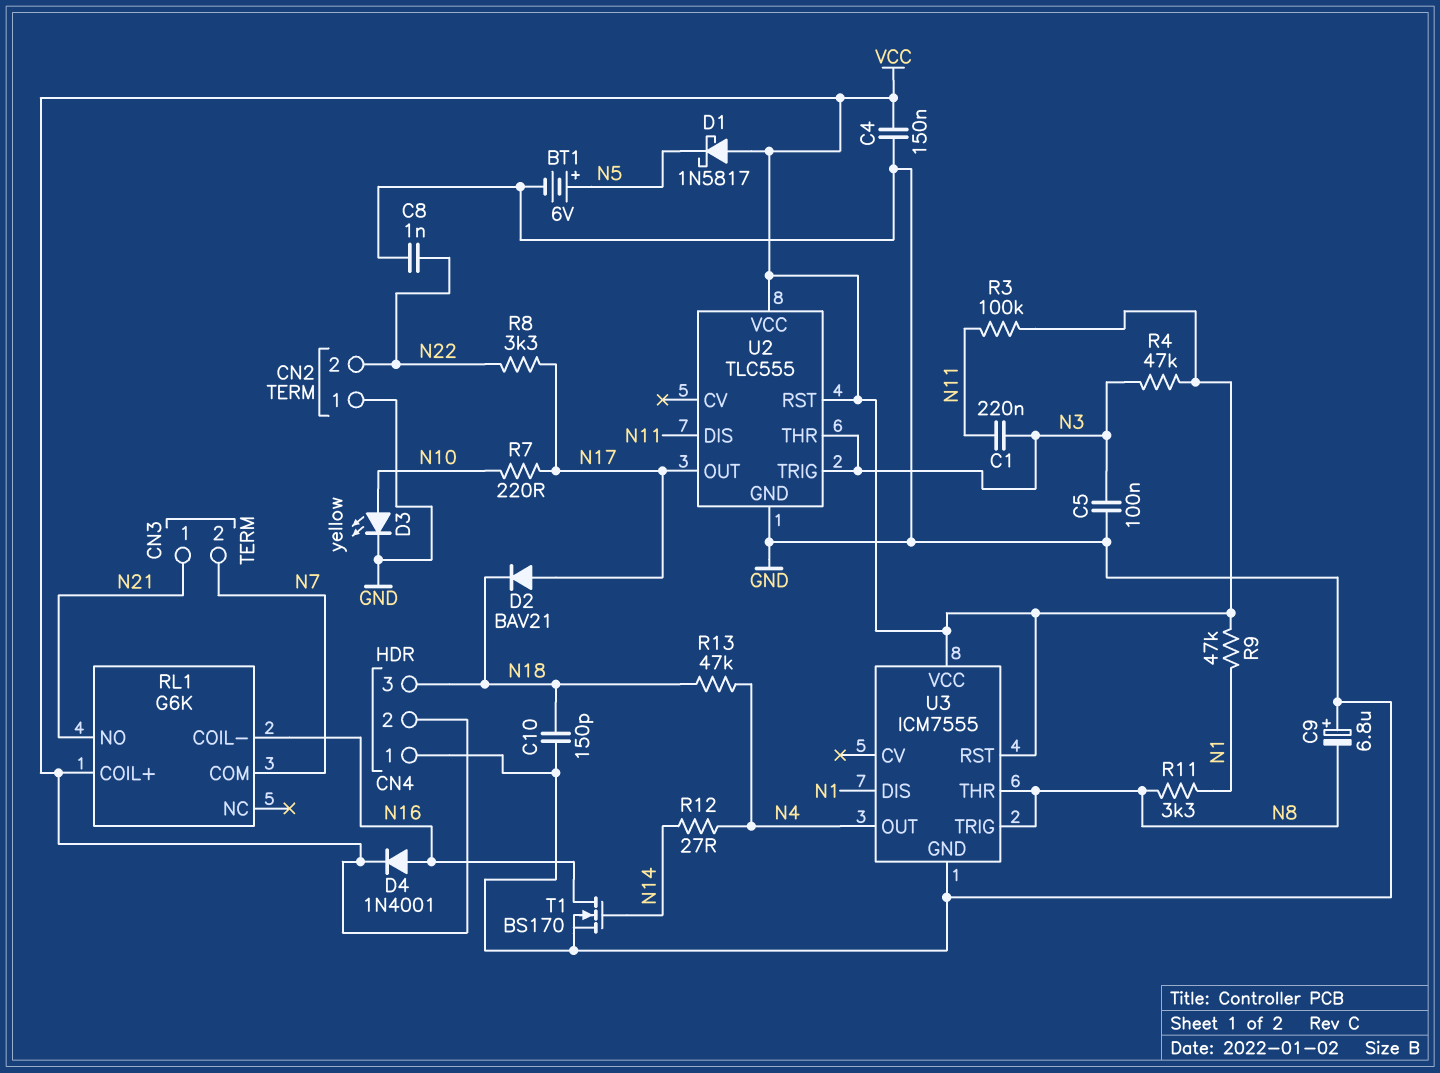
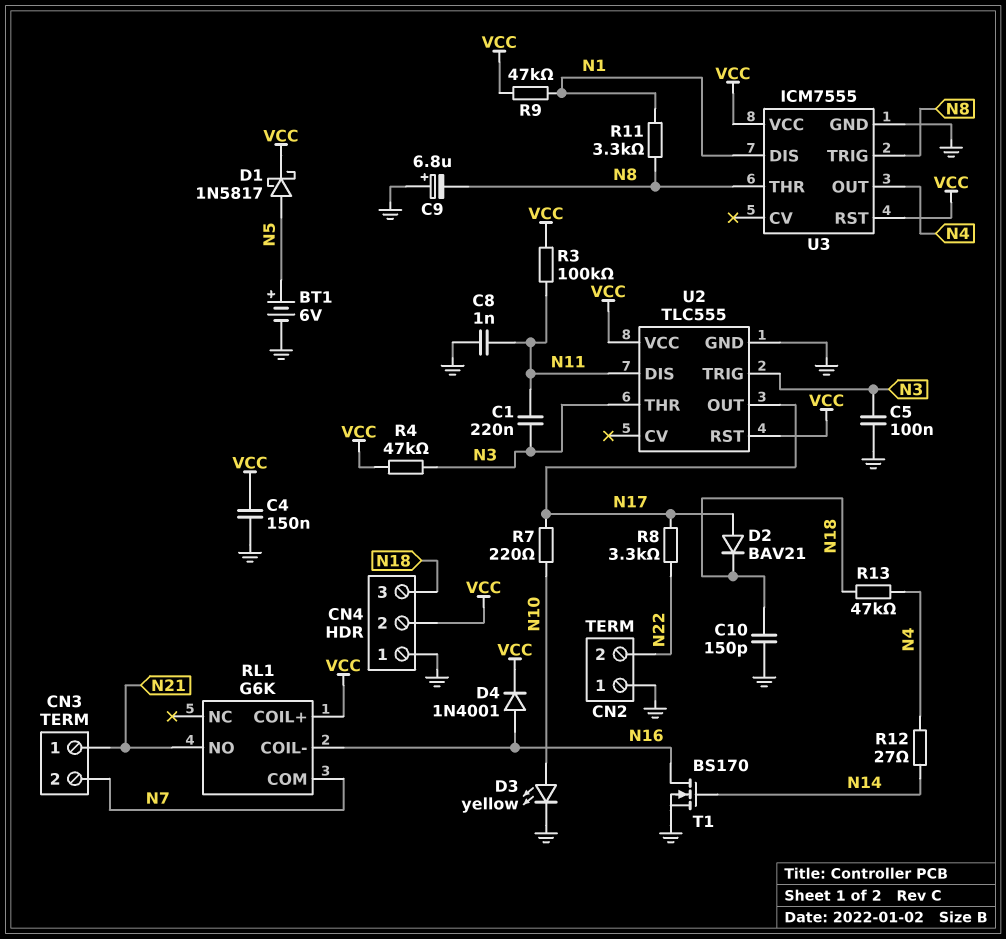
C8: 1nF (GND, N22) -> 1nF (GND, N11)
D1: schottky 1N5817 (A VCC, K N5) -> schottky 1N5817 (A N5, K VCC)

